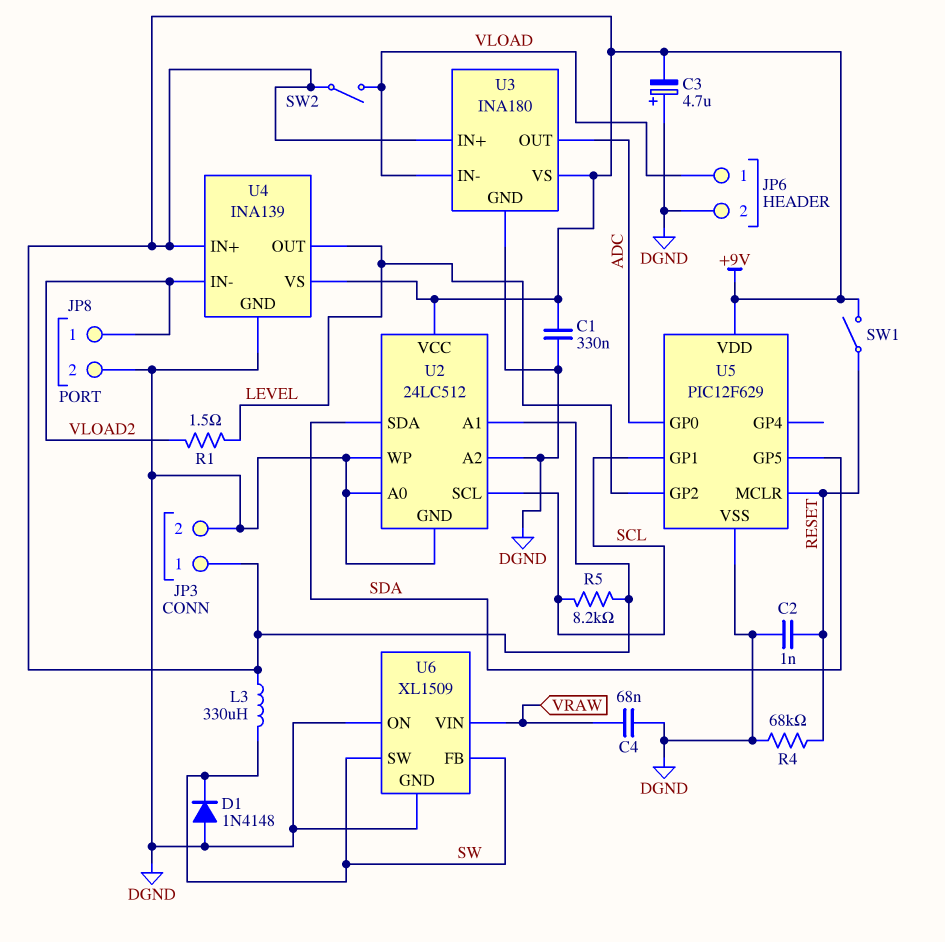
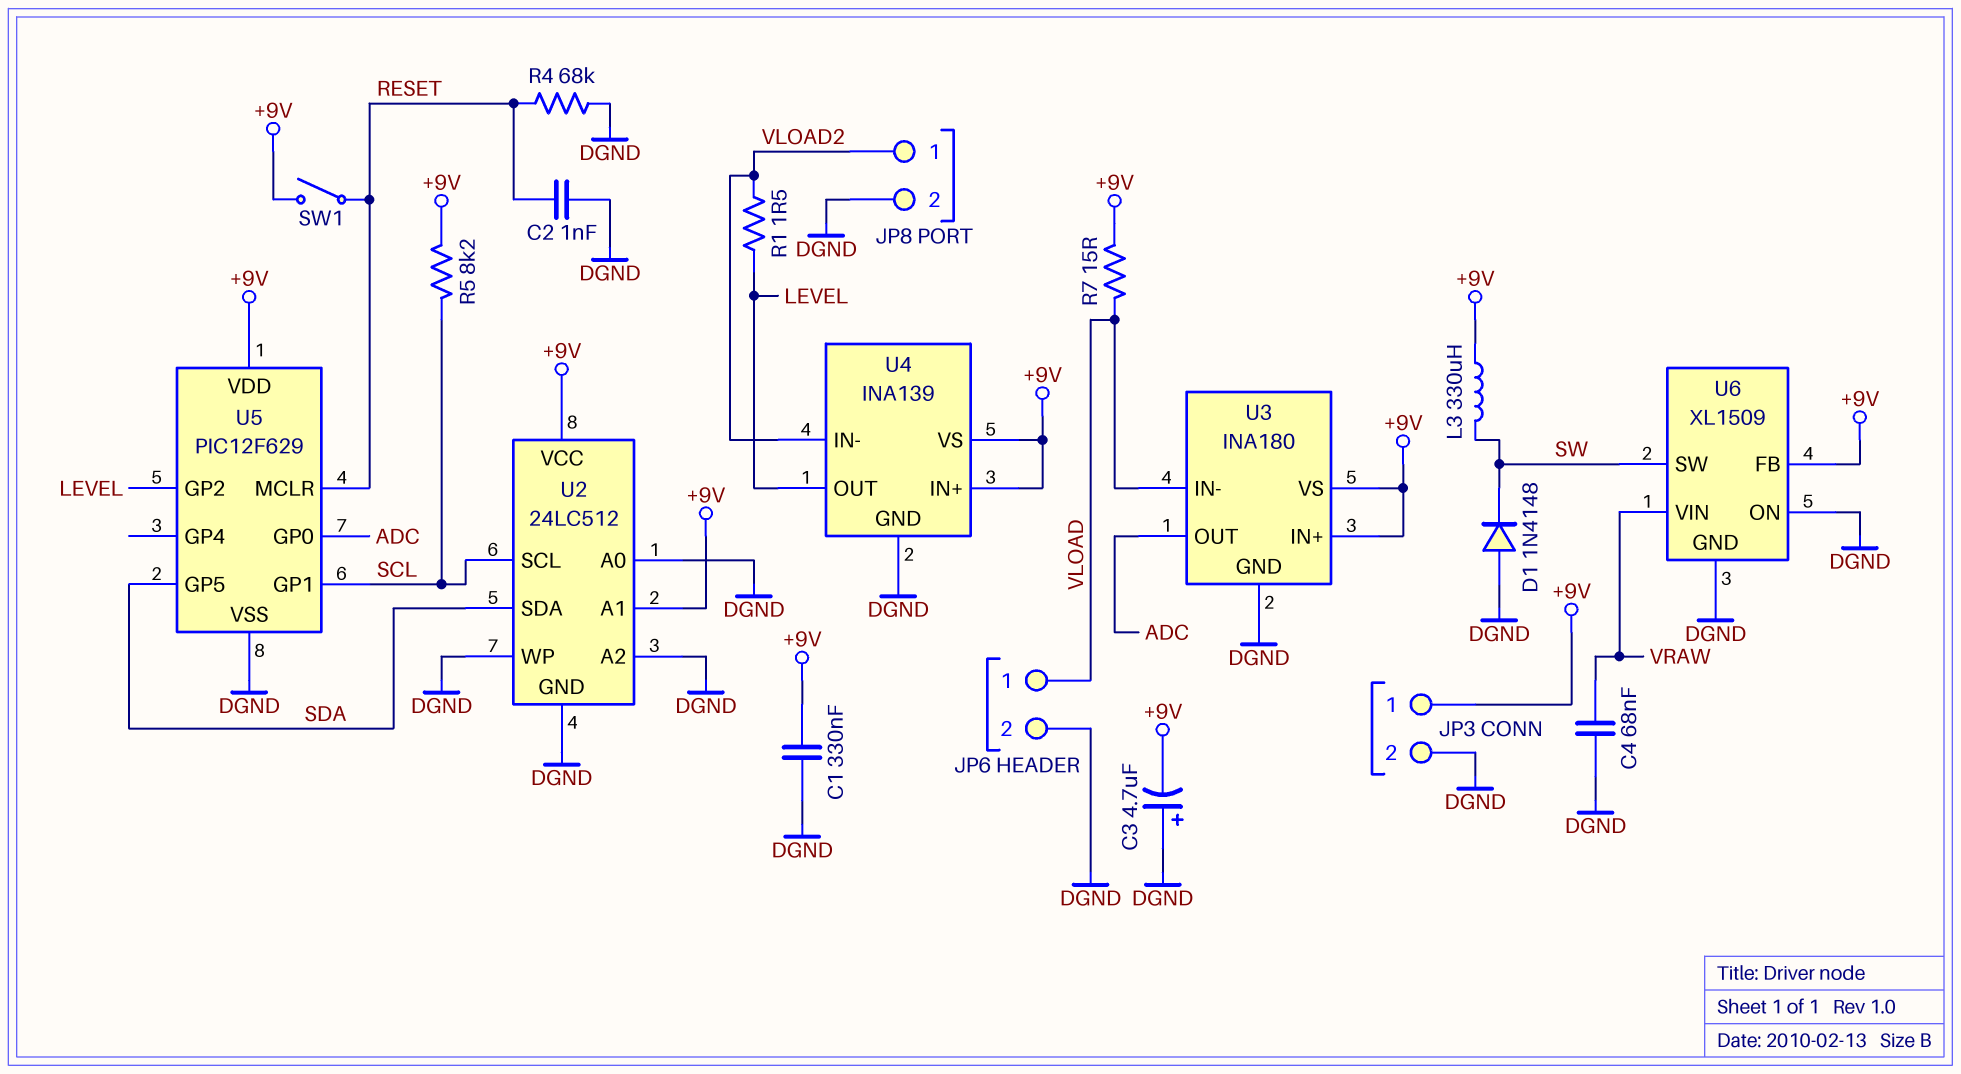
R7: none -> 15 (+9V, VLOAD)
SW2: switch (+9V, VLOAD) -> none
U6 pin FB: SW -> +9V

